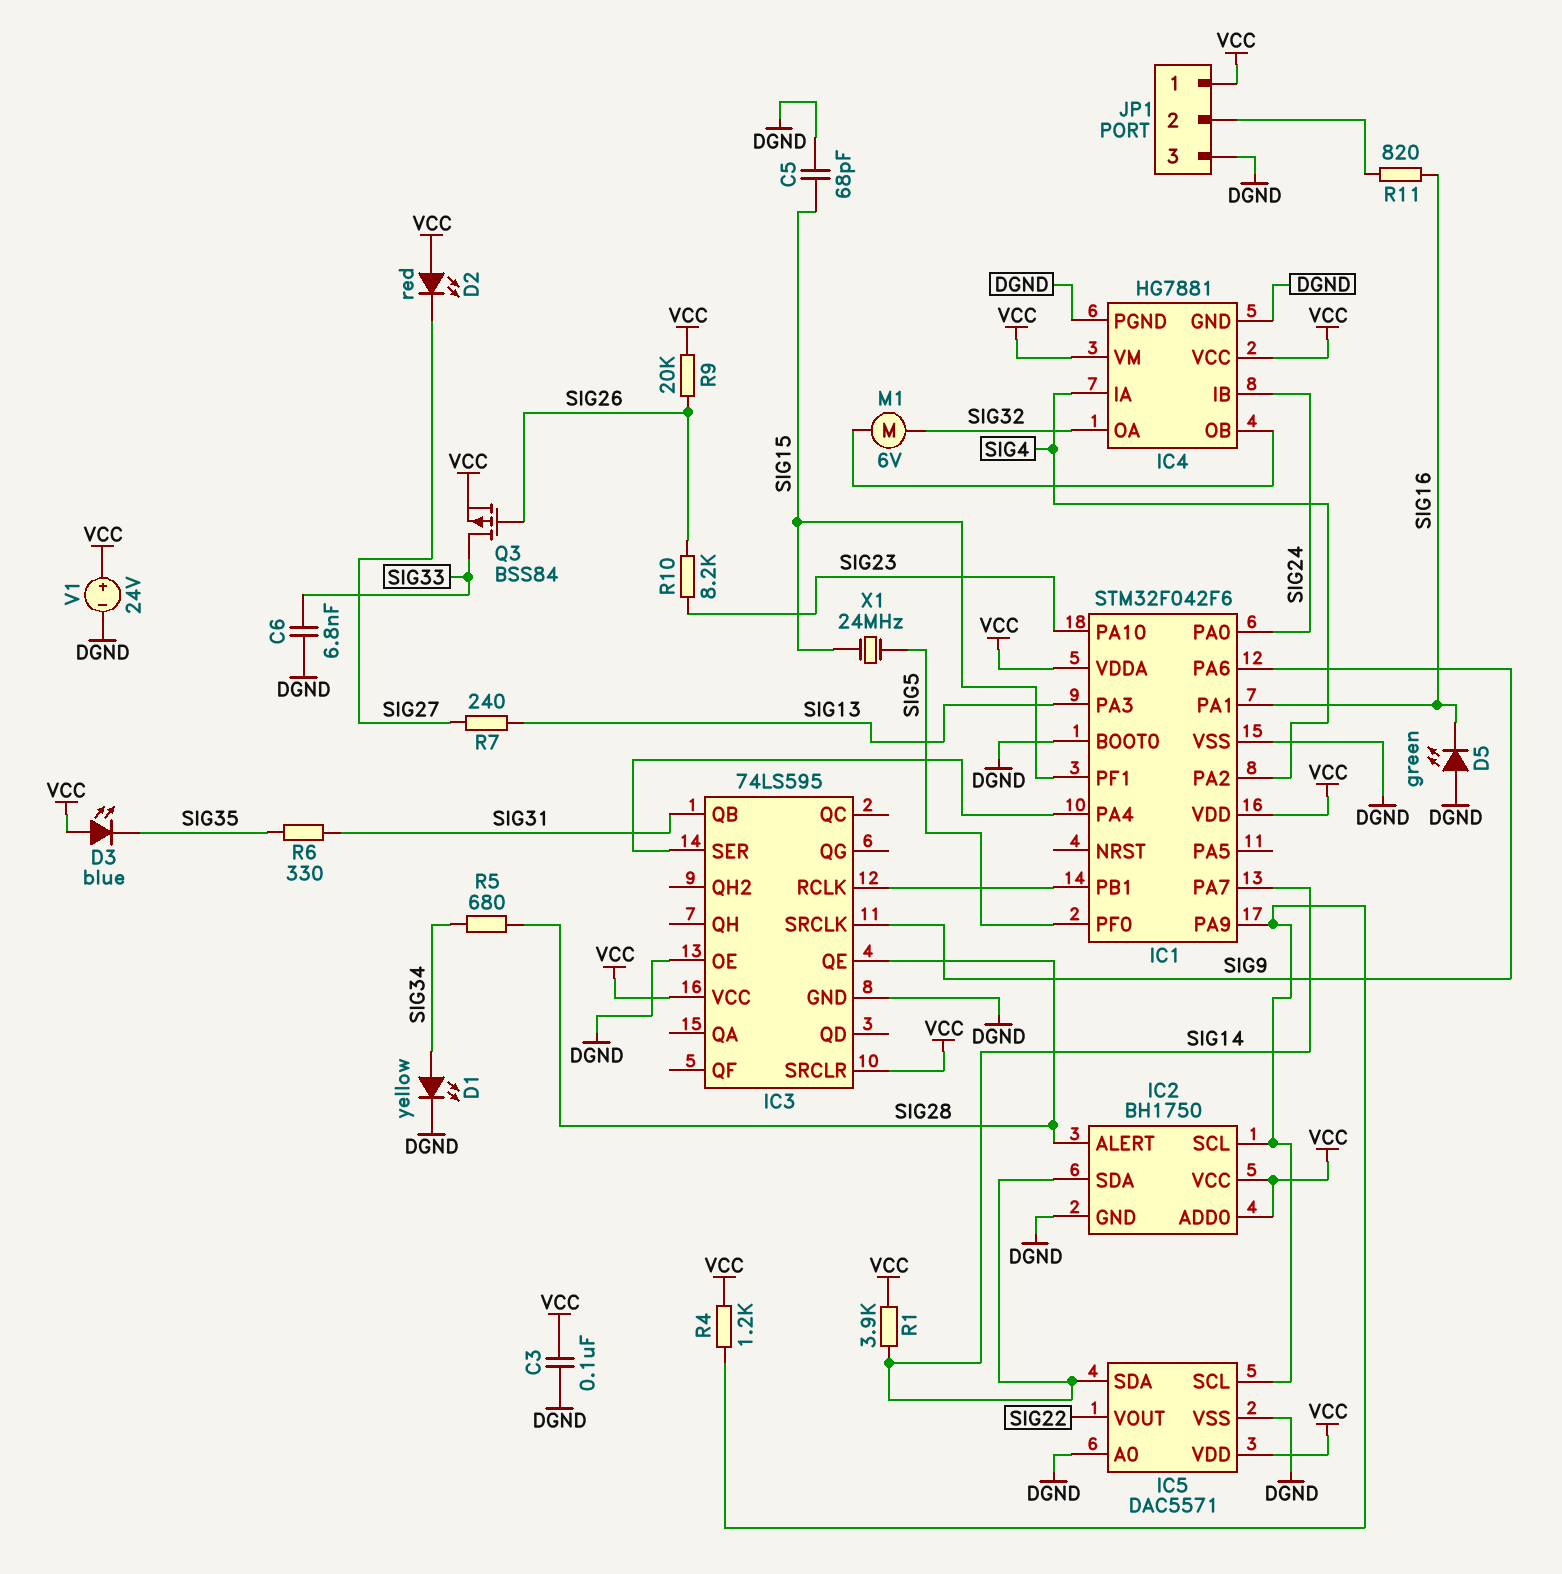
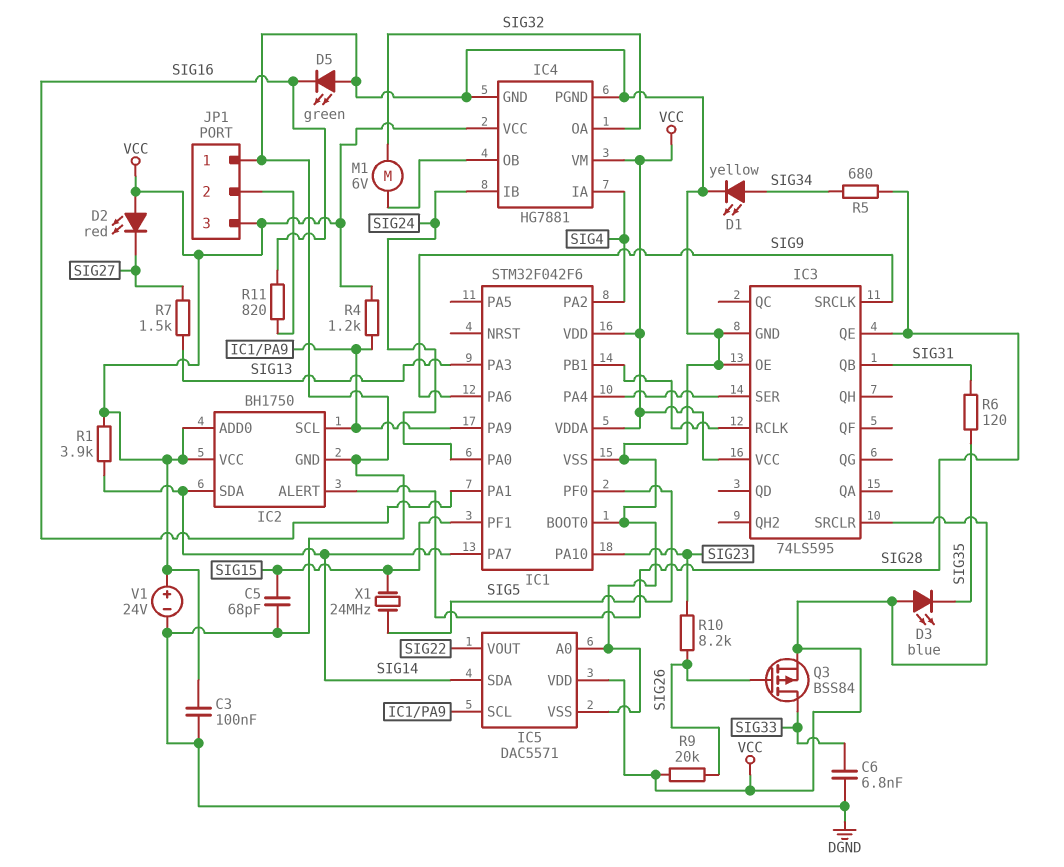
JP1 pin 1: VCC -> DGND
JP1 pin 3: DGND -> VCC
R6: 330 (SIG31, SIG35) -> 120 (SIG31, SIG35)
R7: 240 (SIG13, SIG27) -> 1.5k (SIG13, SIG27)

